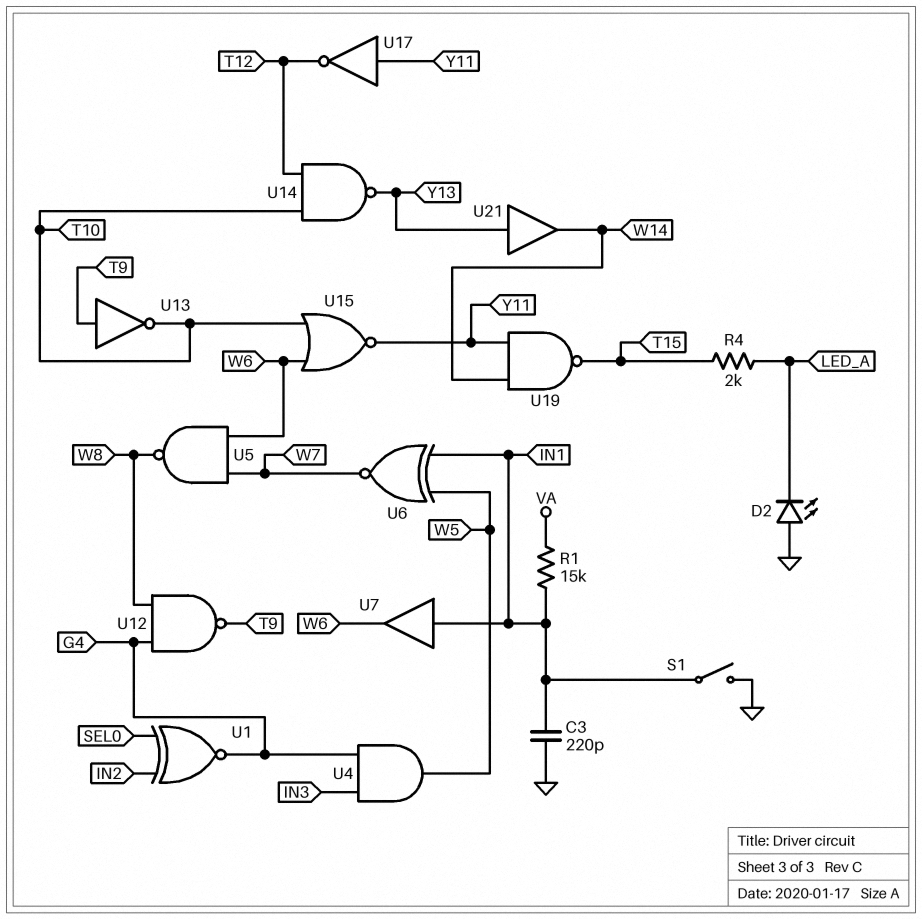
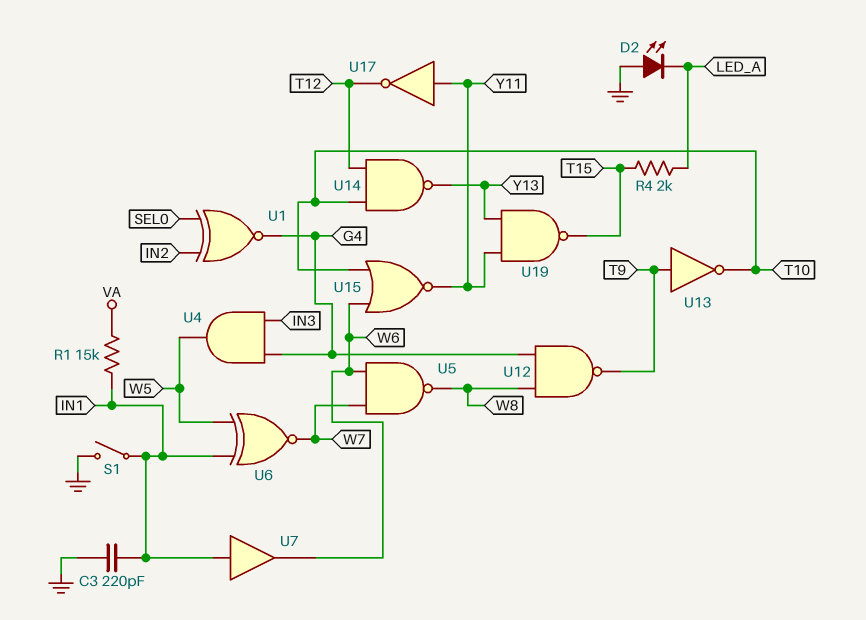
U19: NAND (in W14, in Y11, out T15) -> NAND (in Y11, in Y13, out T15)
U21: buffer (in Y13, out W14) -> none

